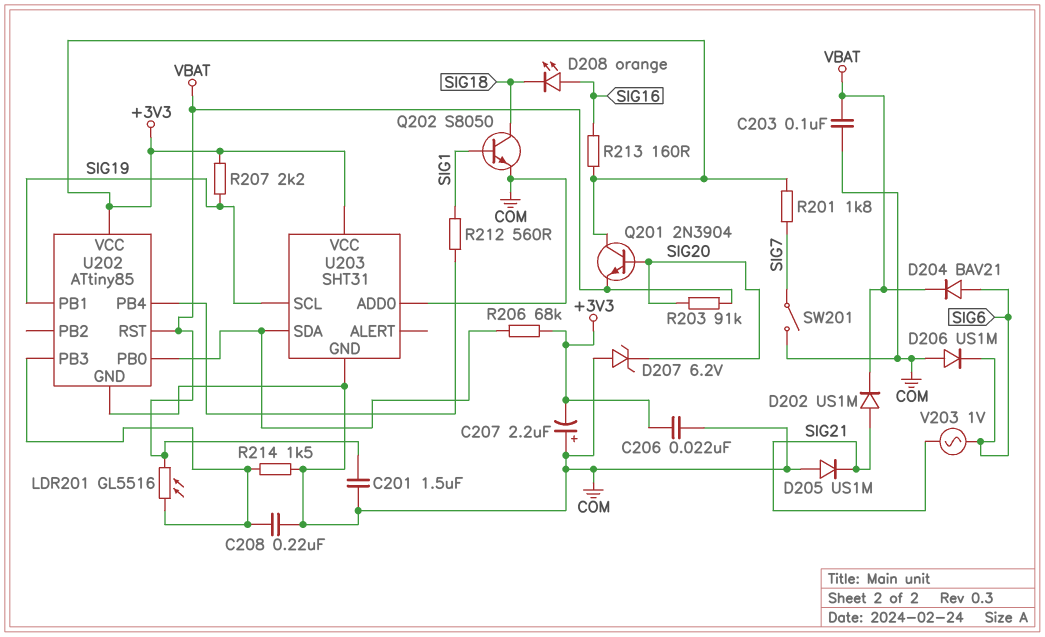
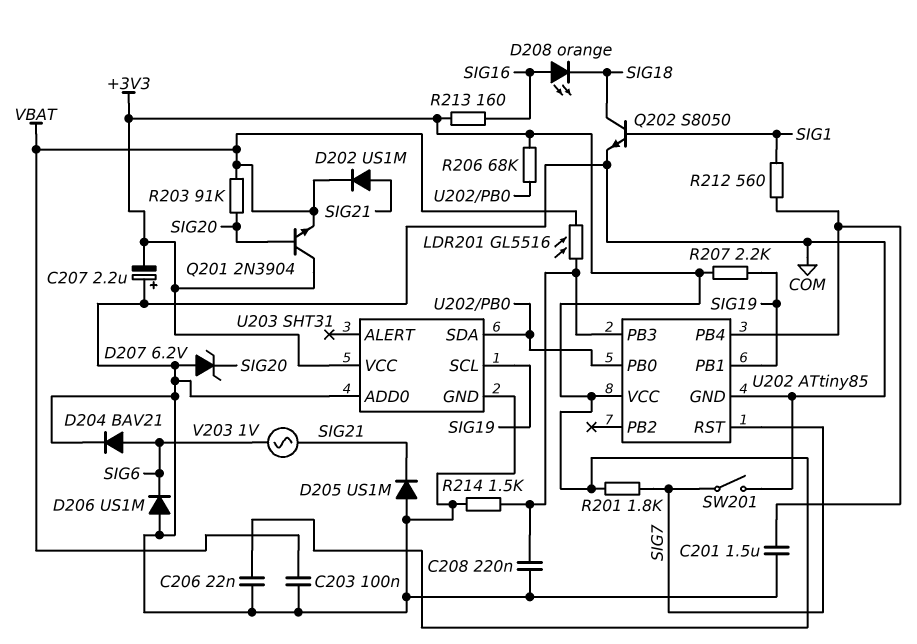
C201: 1.5uF (COM, VBAT) -> 1.5uF (COM, U202/PB4)
D204: diode BAV21 (A SIG6, K VBAT) -> diode BAV21 (A SIG6, K COM)
U202 pin RST: VBAT -> SIG7

